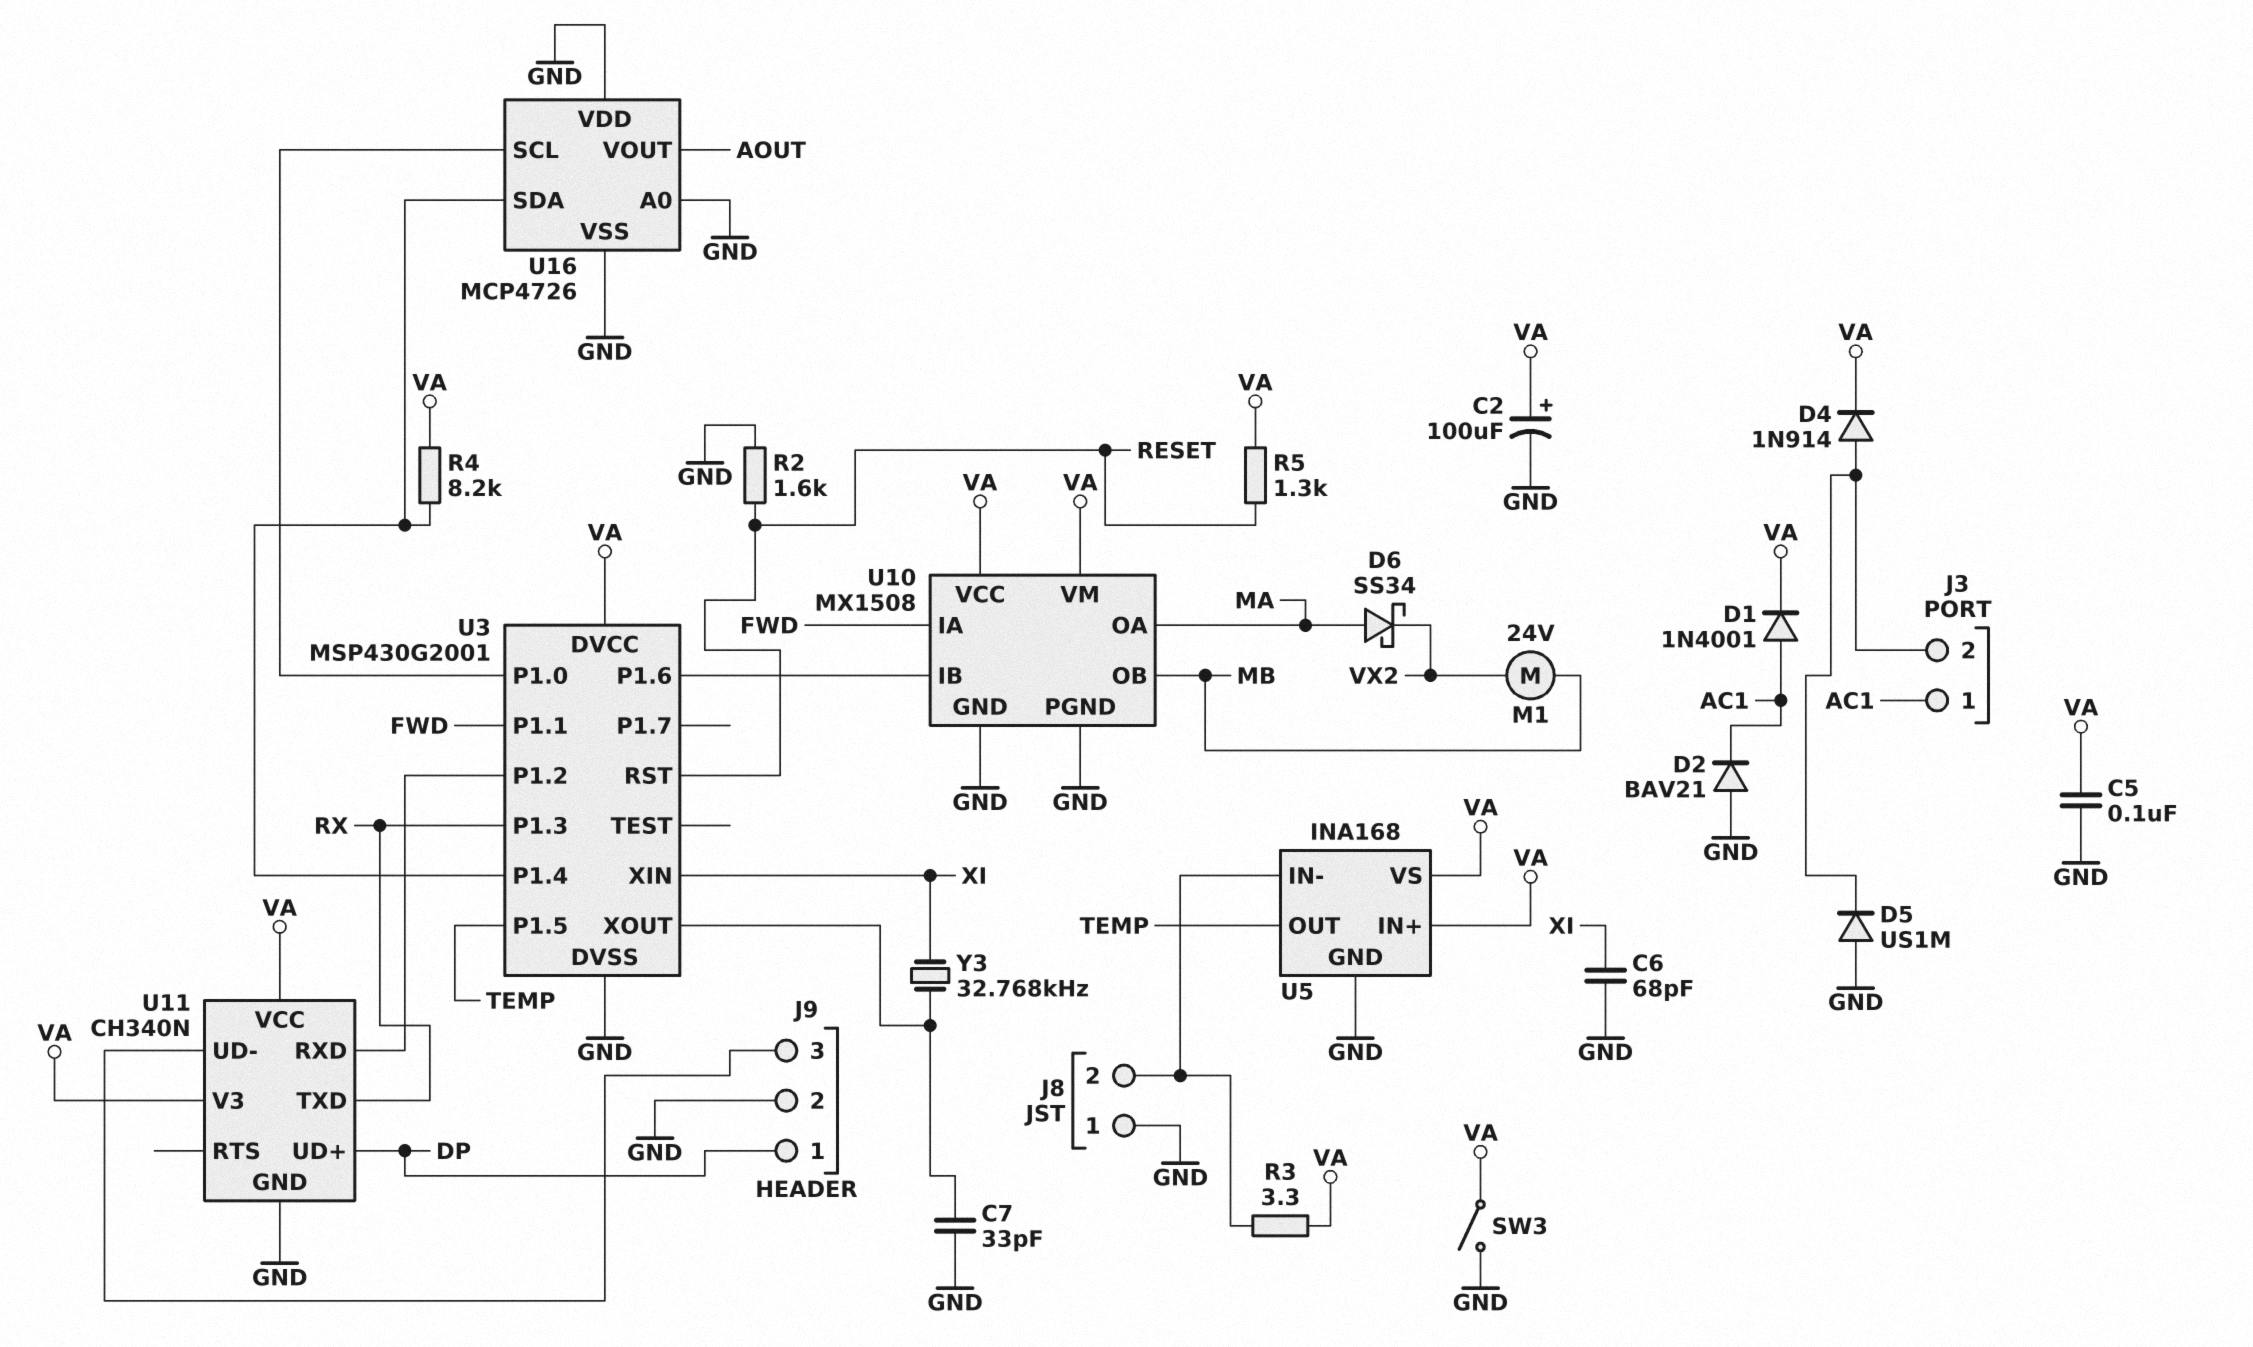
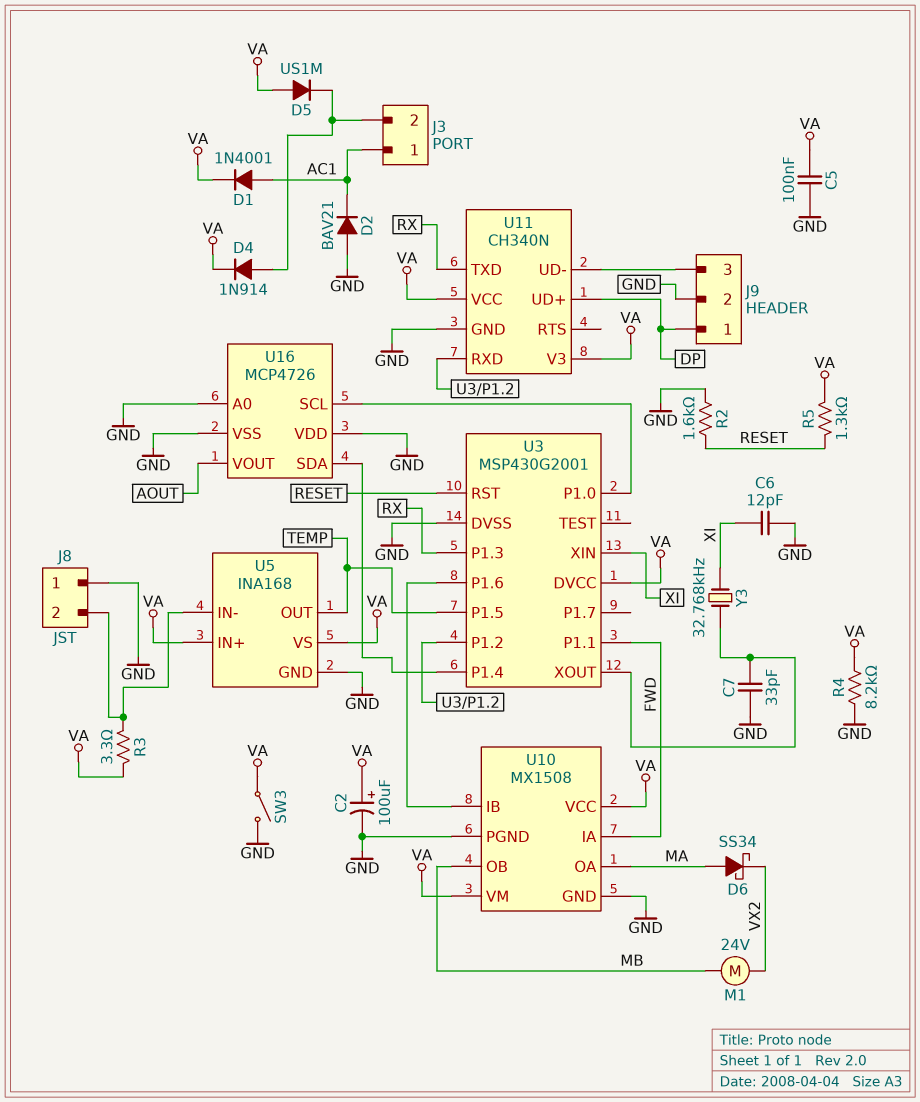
C6: 68pF (GND, XI) -> 12pF (GND, XI)
D5: diode US1M (A GND, K J3/2) -> diode US1M (A VA, K J3/2)
R4: 8.2k (U3/P1.4, VA) -> 8.2k (GND, VA)

